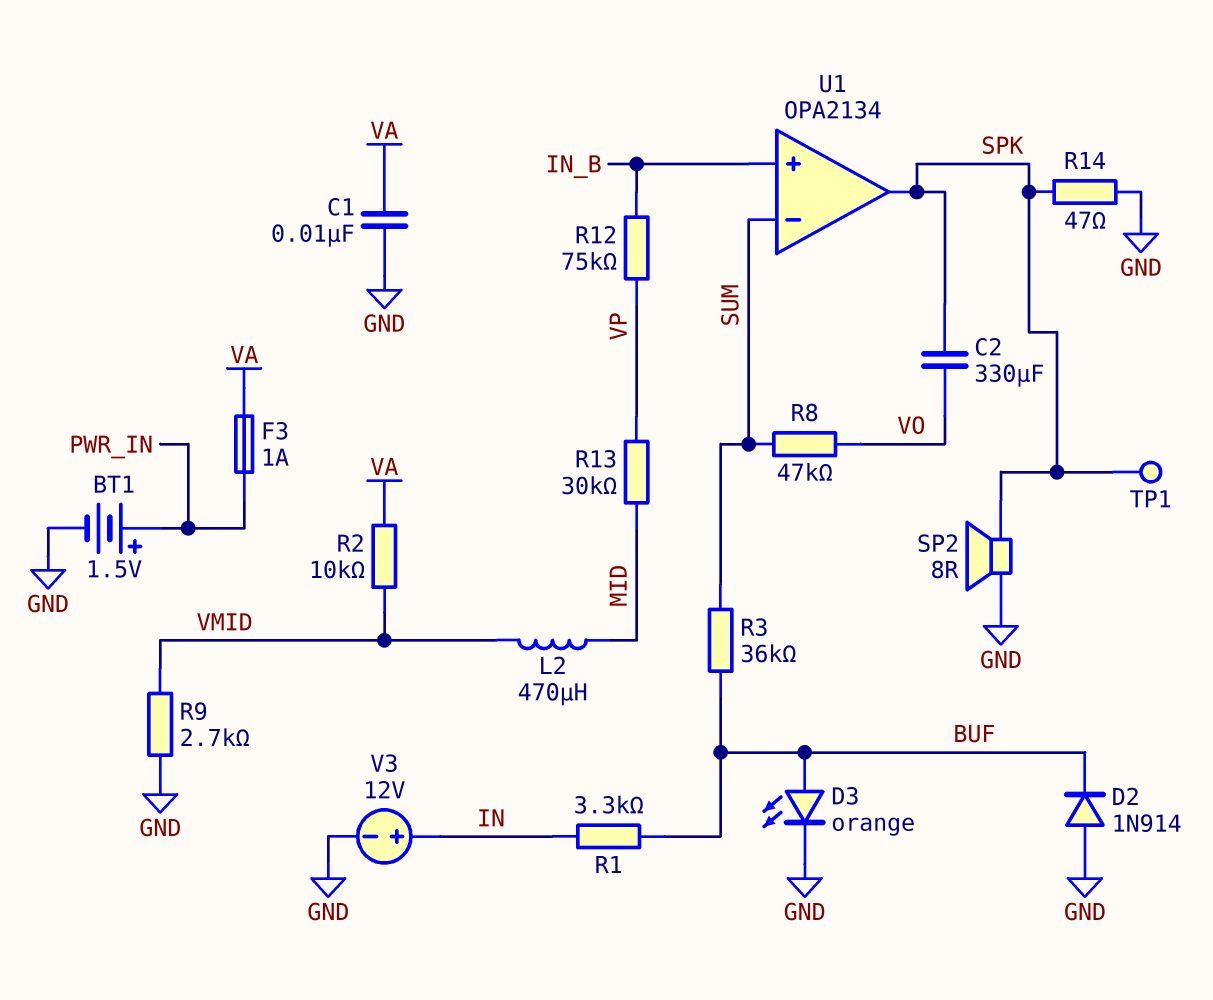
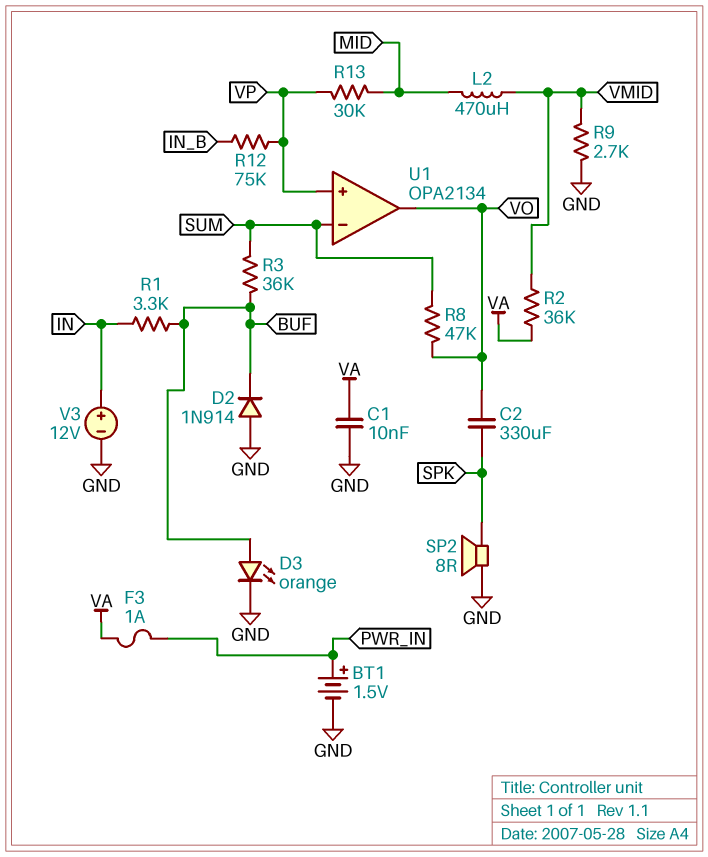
R2: 10k (VA, VMID) -> 36k (VA, VMID)
R14: 47 (GND, SPK) -> none
TP1: test point (SPK) -> none
U1 pin in+: IN_B -> VP
U1 pin out: SPK -> VO

